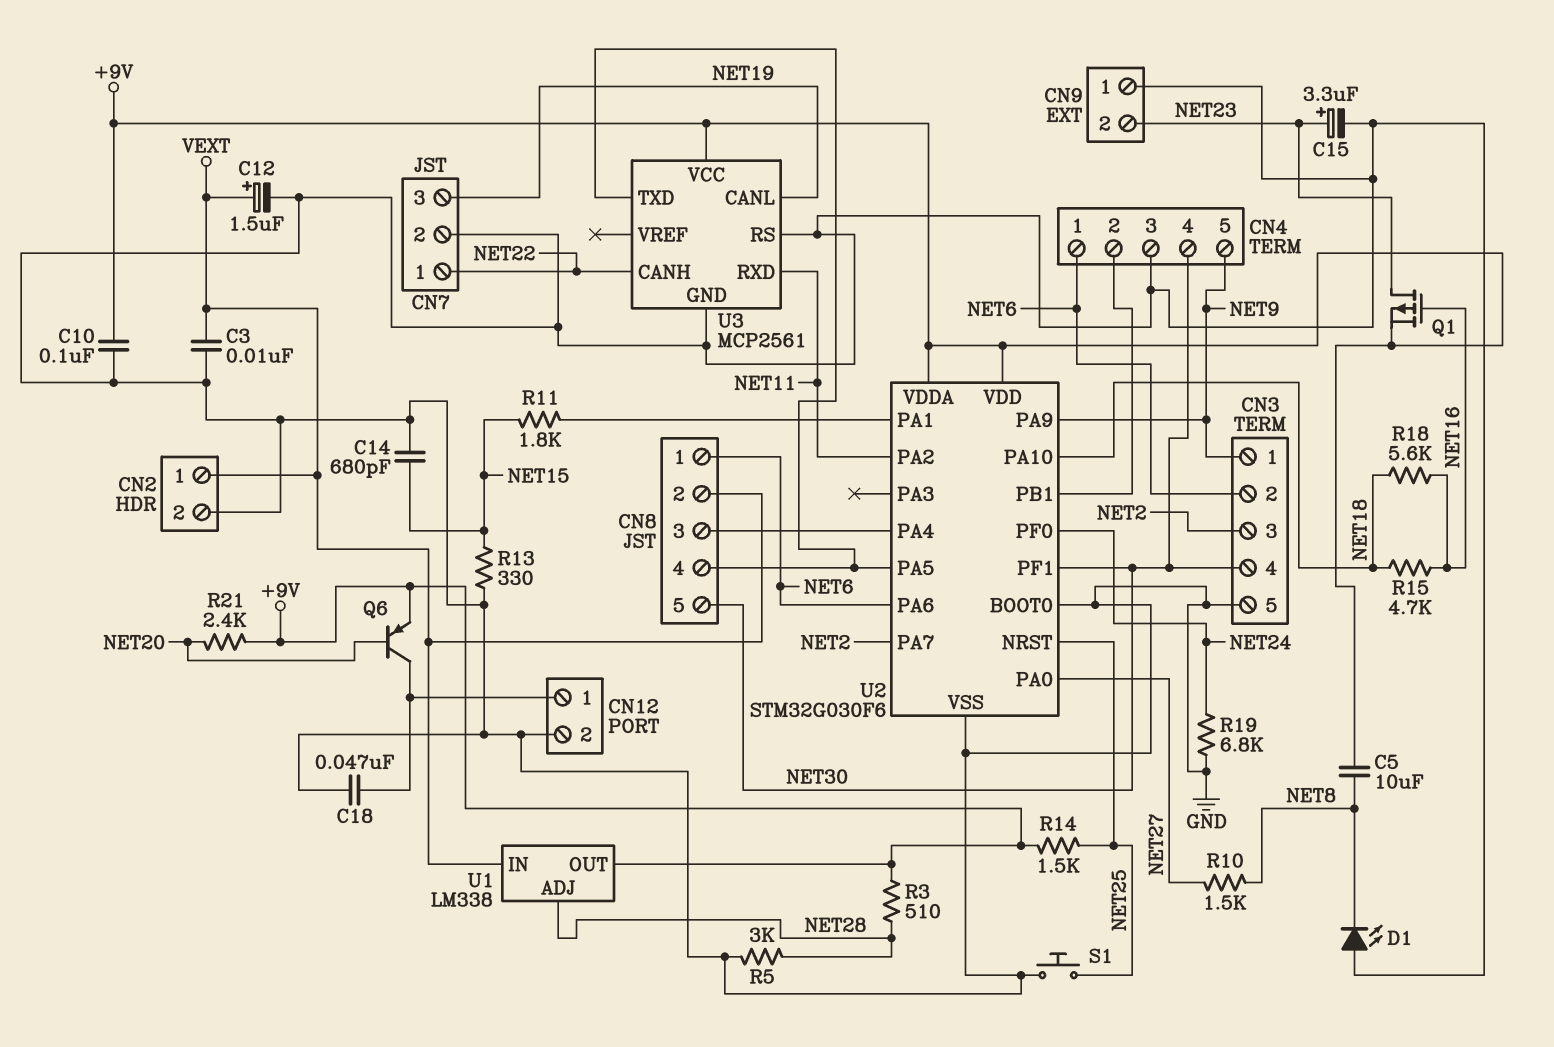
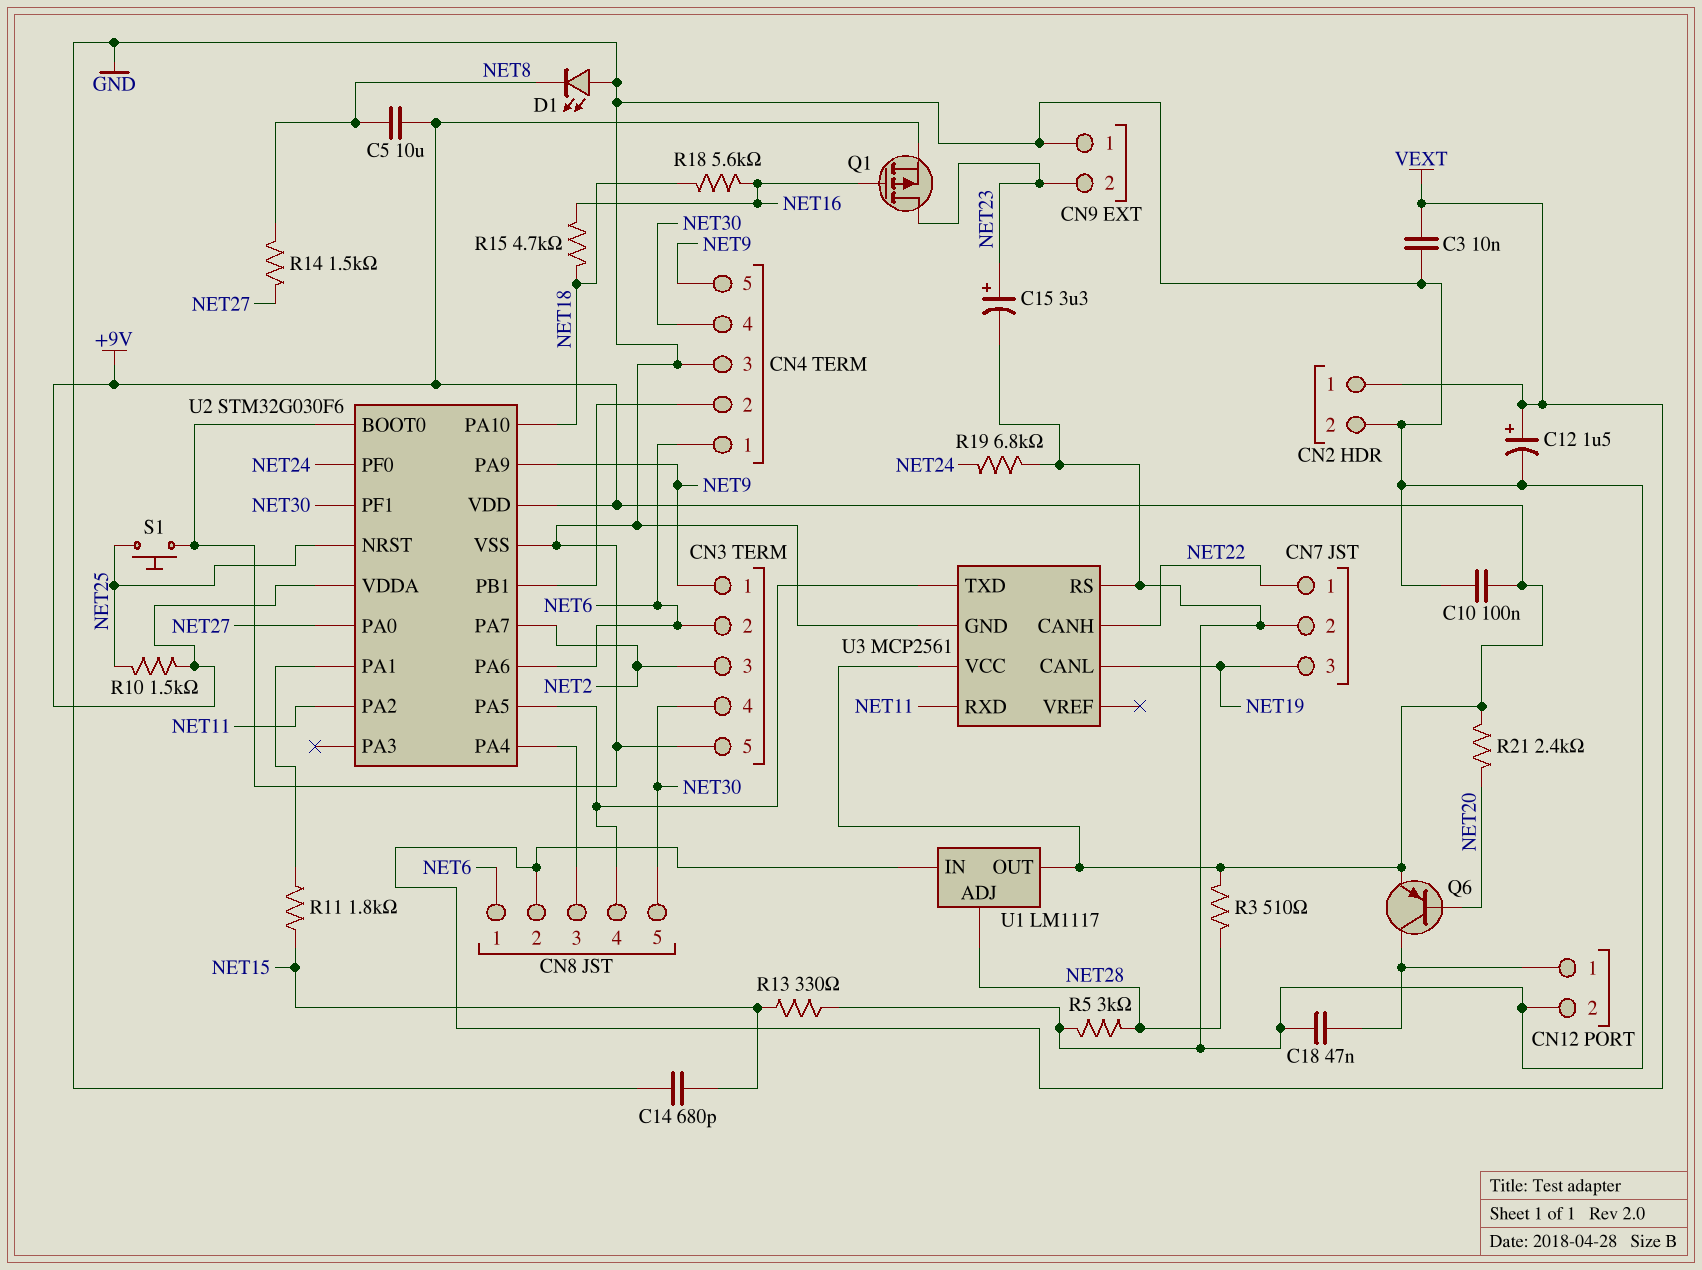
R10: 1.5k (NET8, NET27) -> 1.5k (+9V, NET25)
R14: 1.5k (+9V, NET25) -> 1.5k (NET8, NET27)
U1: LM338 -> LM1117

